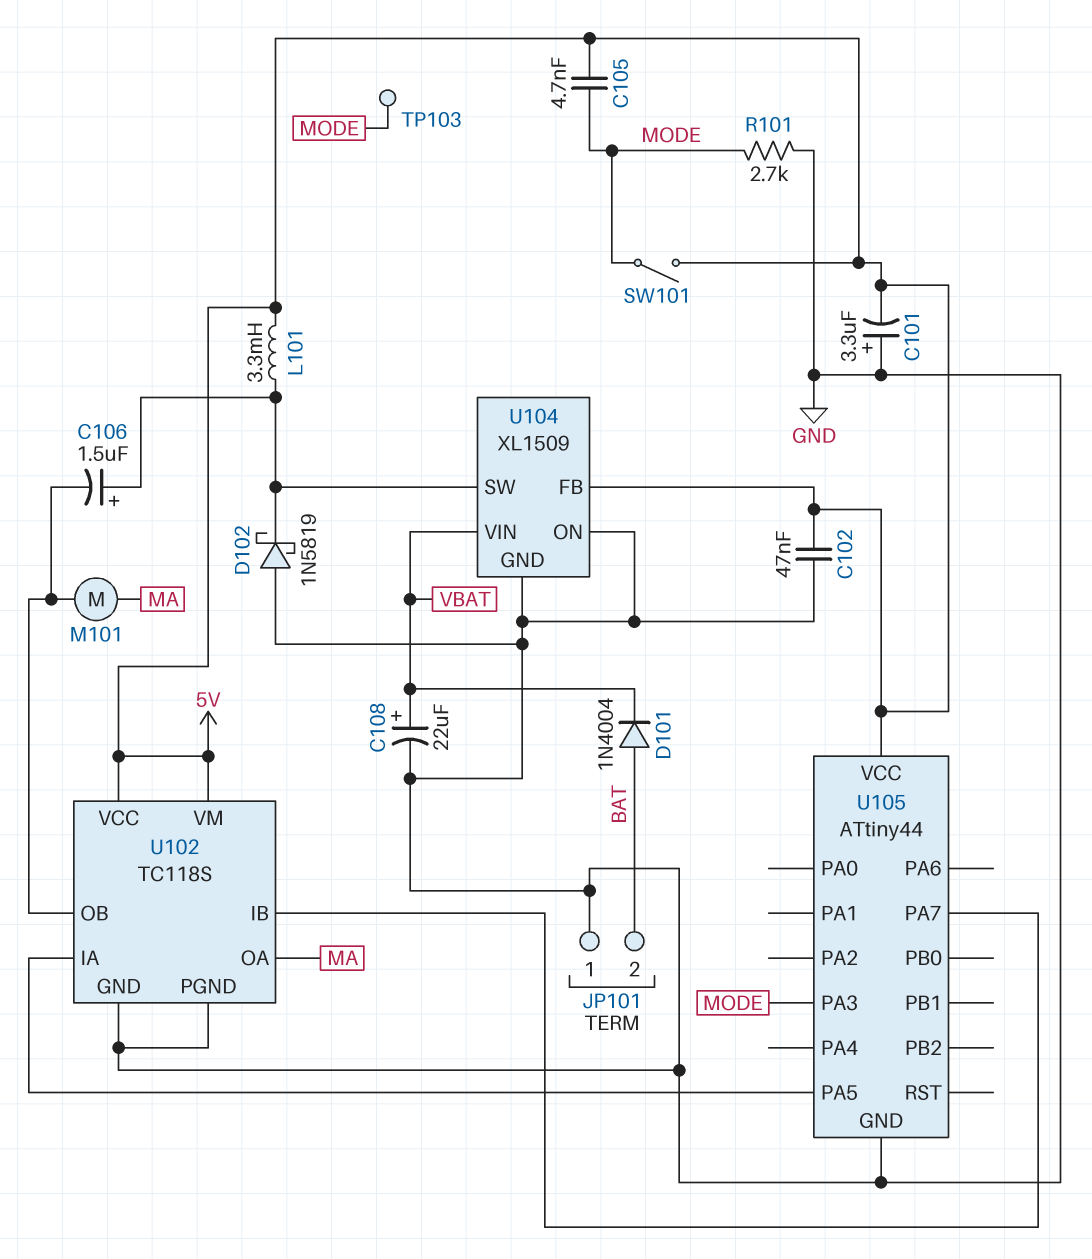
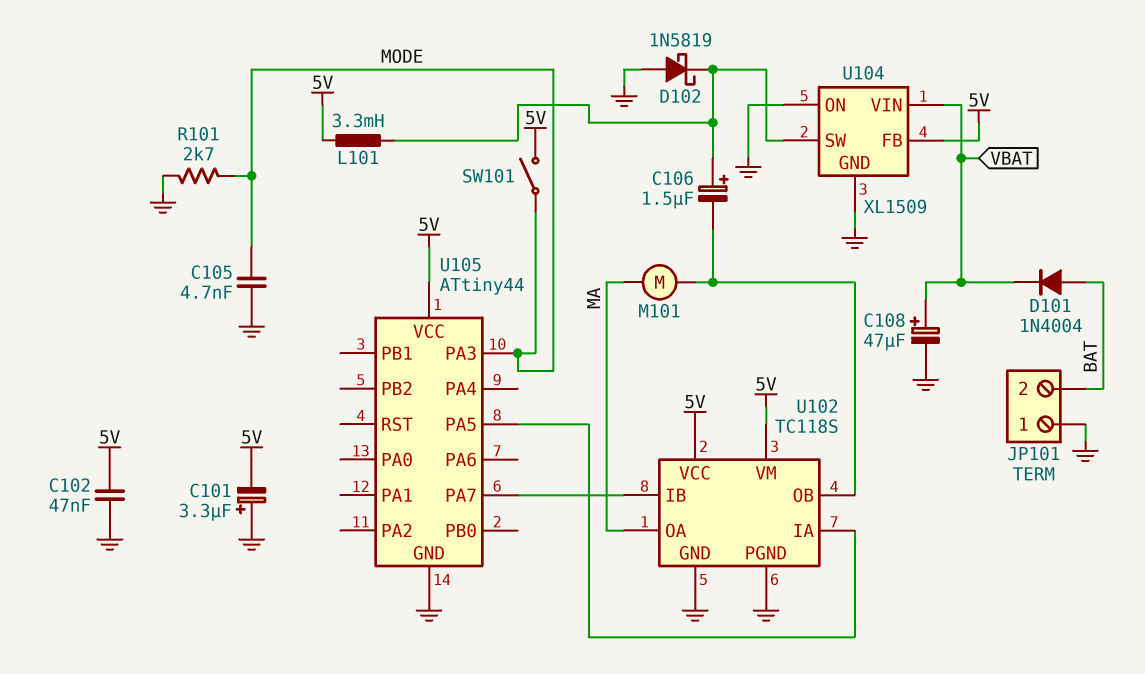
C105: 4.7nF (5V, MODE) -> 4.7nF (GND, MODE)
C108: 22uF (plus VBAT, minus GND) -> 47uF (plus VBAT, minus GND)
TP103: test point (MODE) -> none

